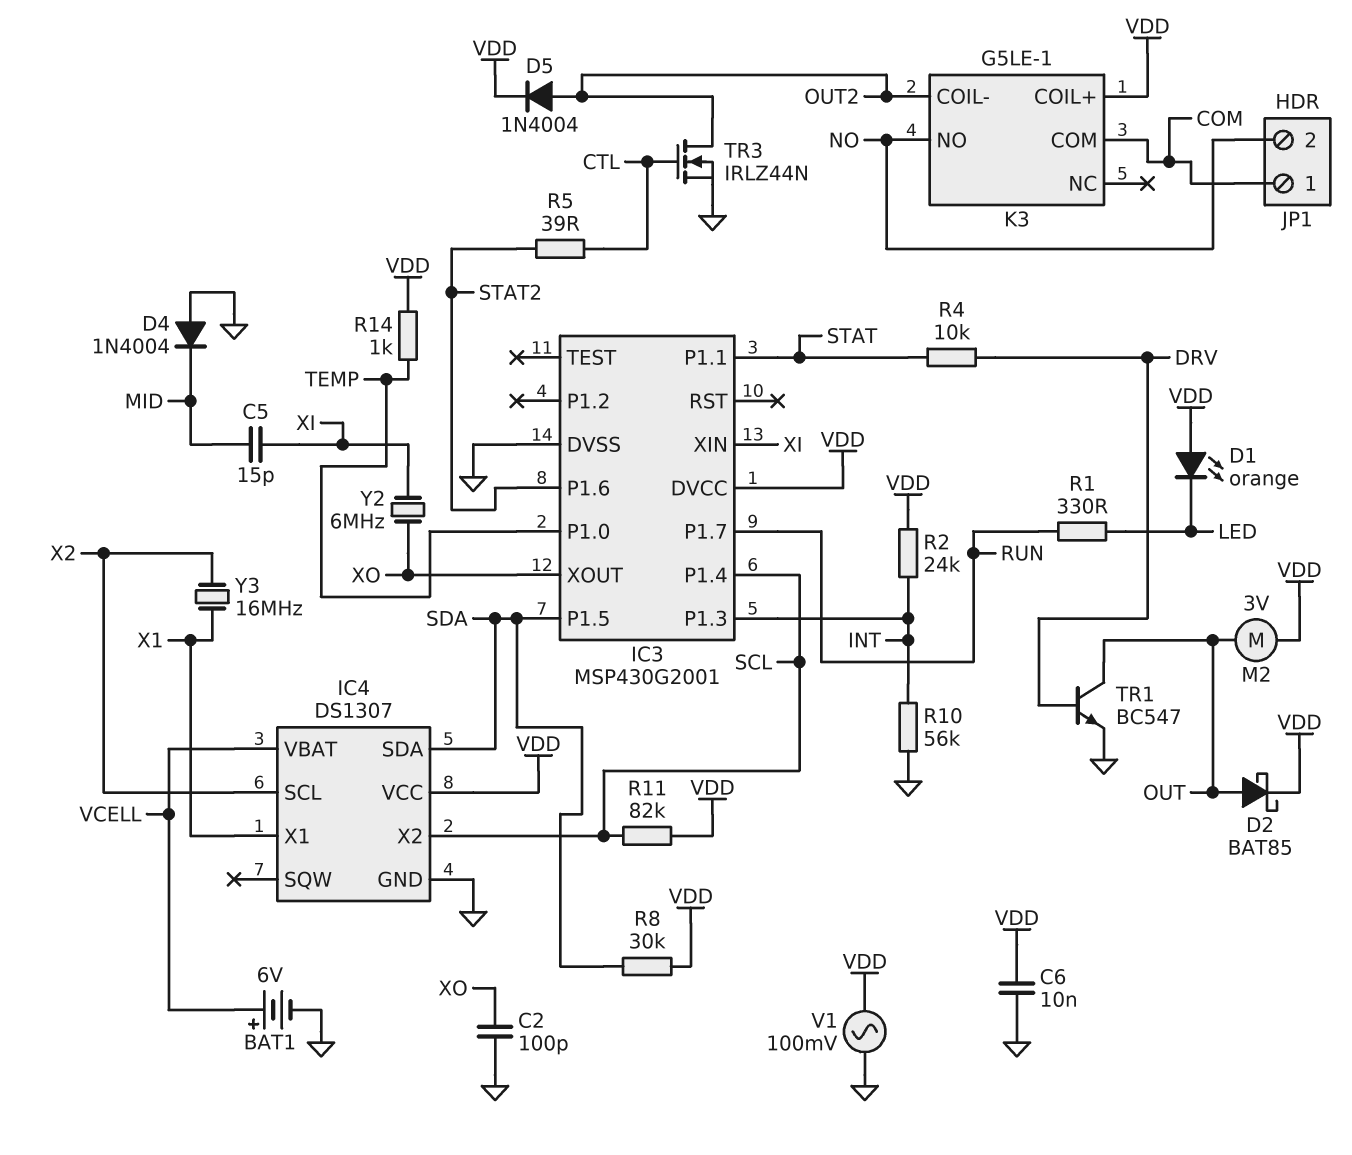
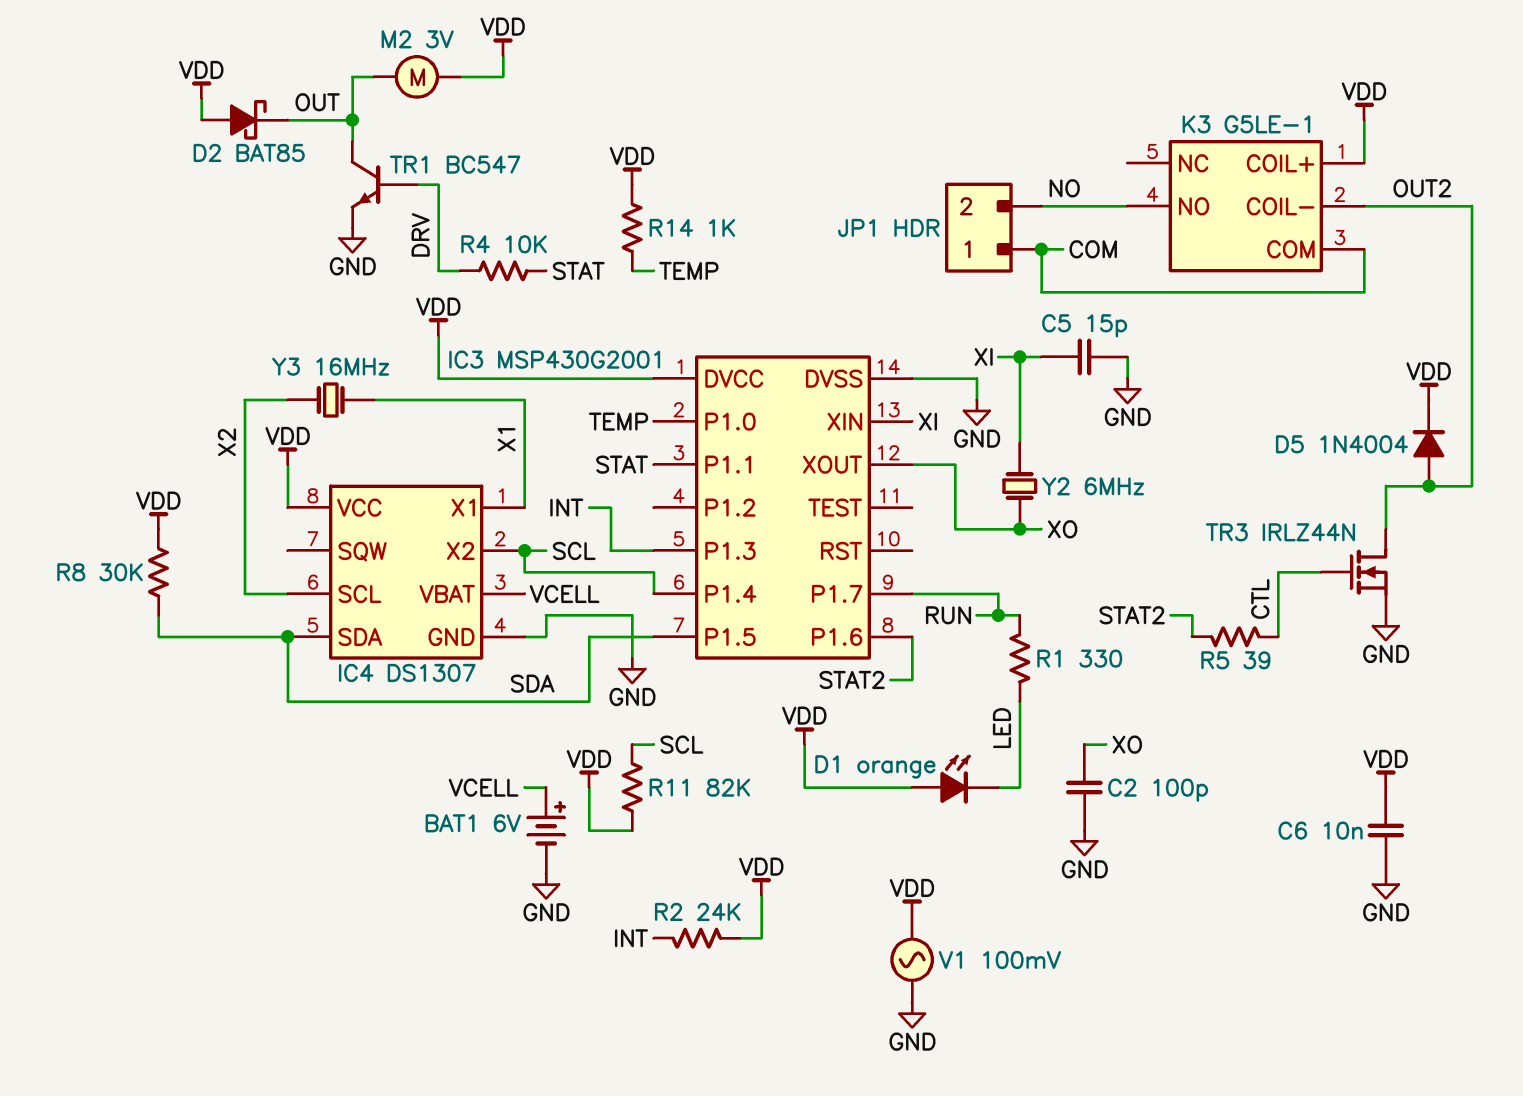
C5: 15pF (MID, XI) -> 15pF (GND, XI)
D2: schottky BAT85 (A OUT, K VDD) -> schottky BAT85 (A VDD, K OUT)
D4: diode 1N4004 (A GND, K MID) -> none
R10: 56k (GND, INT) -> none

